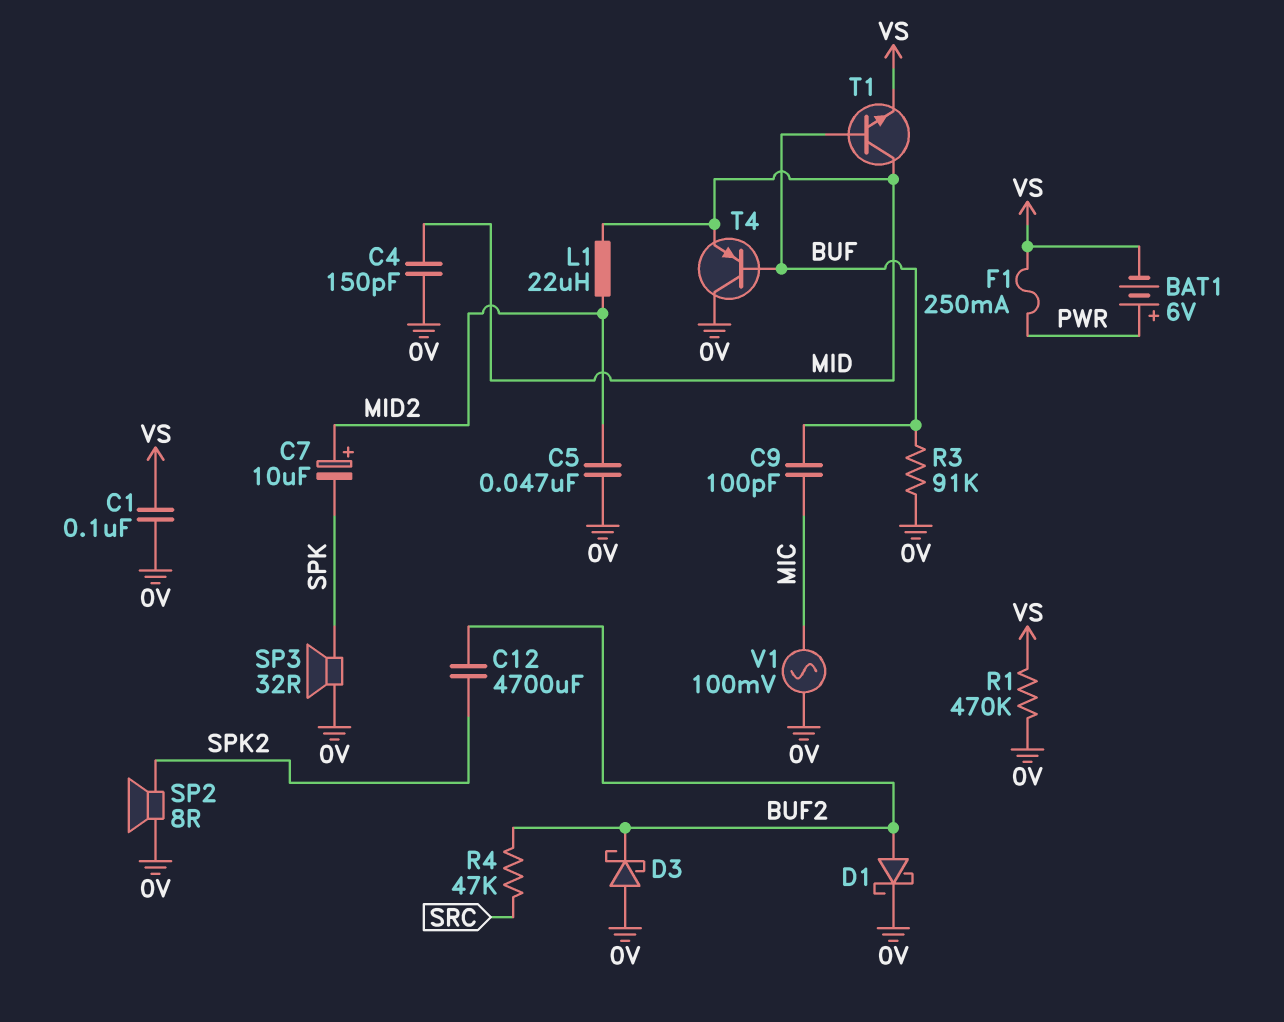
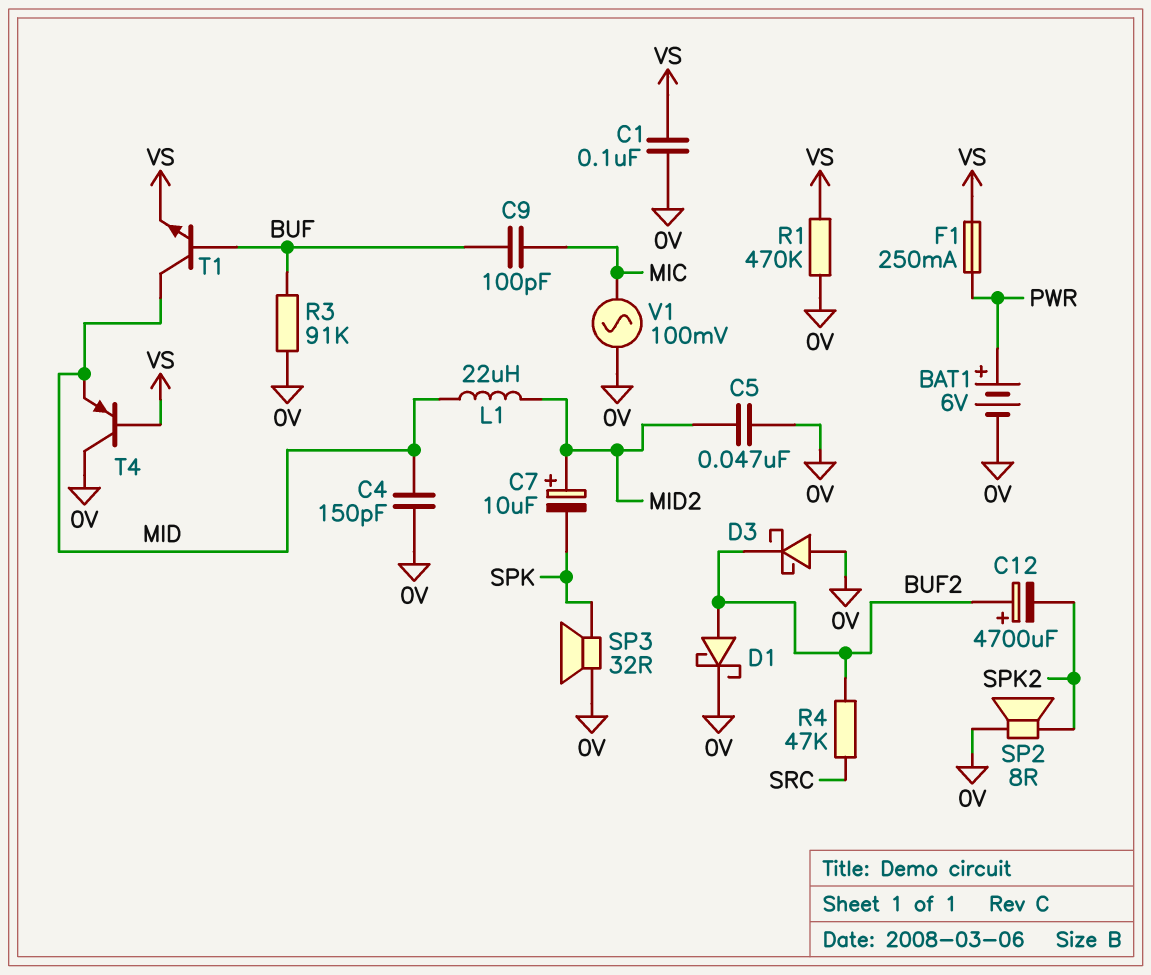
BAT1: 6V (plus PWR, minus VS) -> 6V (plus PWR, minus 0V)
C12: 4700uF (BUF2, SPK2) -> 4700uF (plus BUF2, minus SPK2)
T4: PNP (B BUF, C 0V, E MID) -> PNP (B VS, C 0V, E MID)

